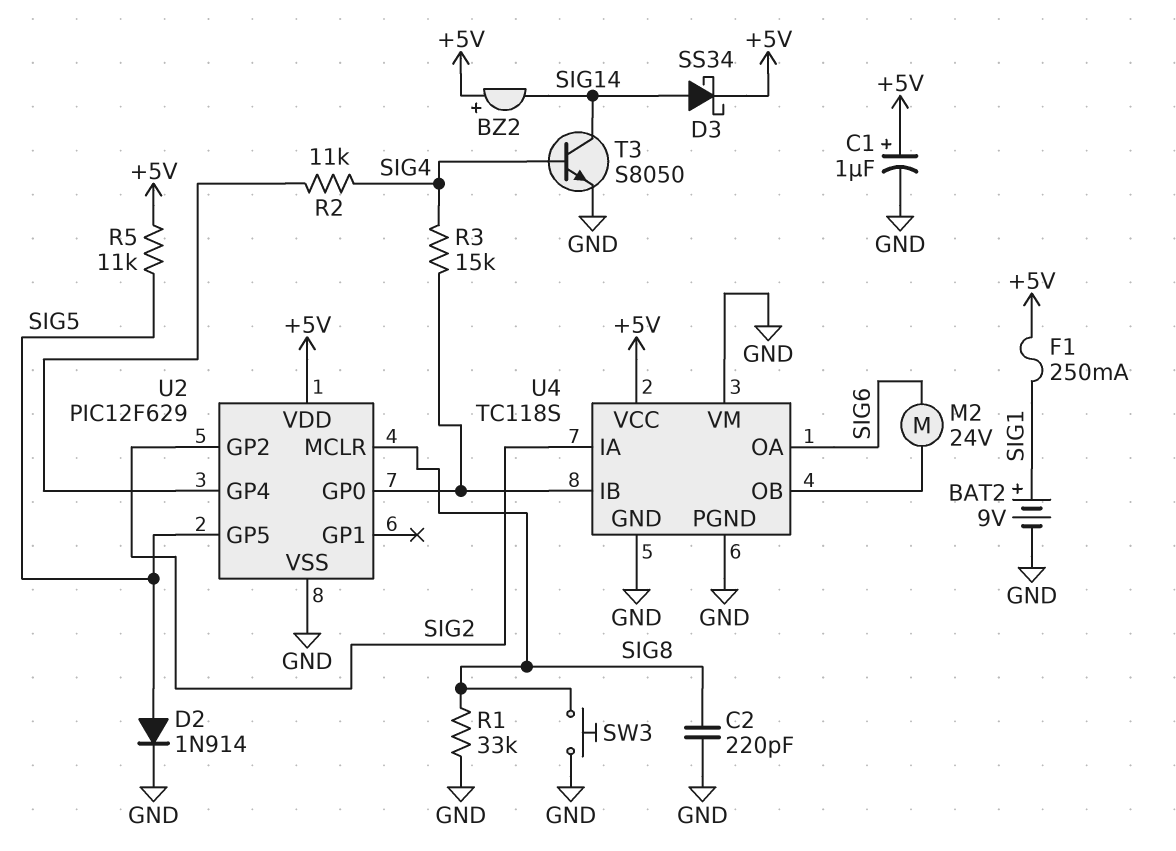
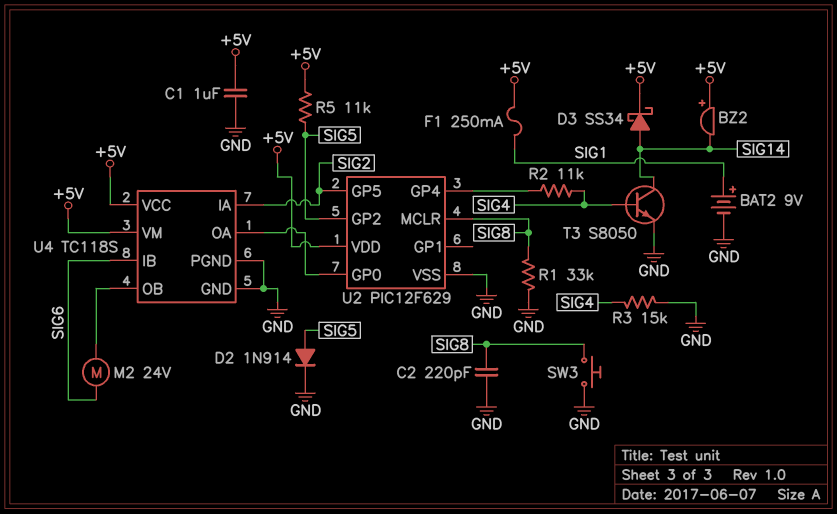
C1: 1uF (plus +5V, minus GND) -> 1uF (+5V, GND)
R3: 15k (SIG4, U2/GP0) -> 15k (GND, SIG4)
U2 pin GP2: SIG2 -> SIG5
U2 pin GP5: SIG5 -> SIG2
U4 pin IB: U2/GP0 -> SIG6
U4 pin OA: SIG6 -> U2/GP0
U4 pin VM: GND -> +5V

